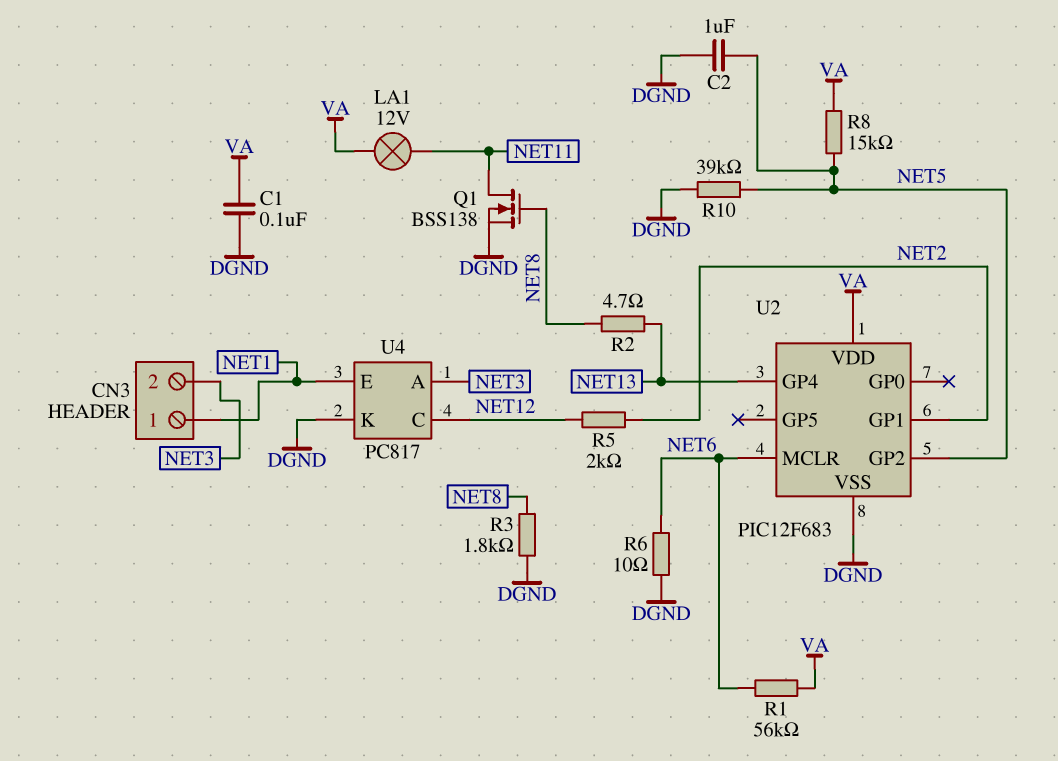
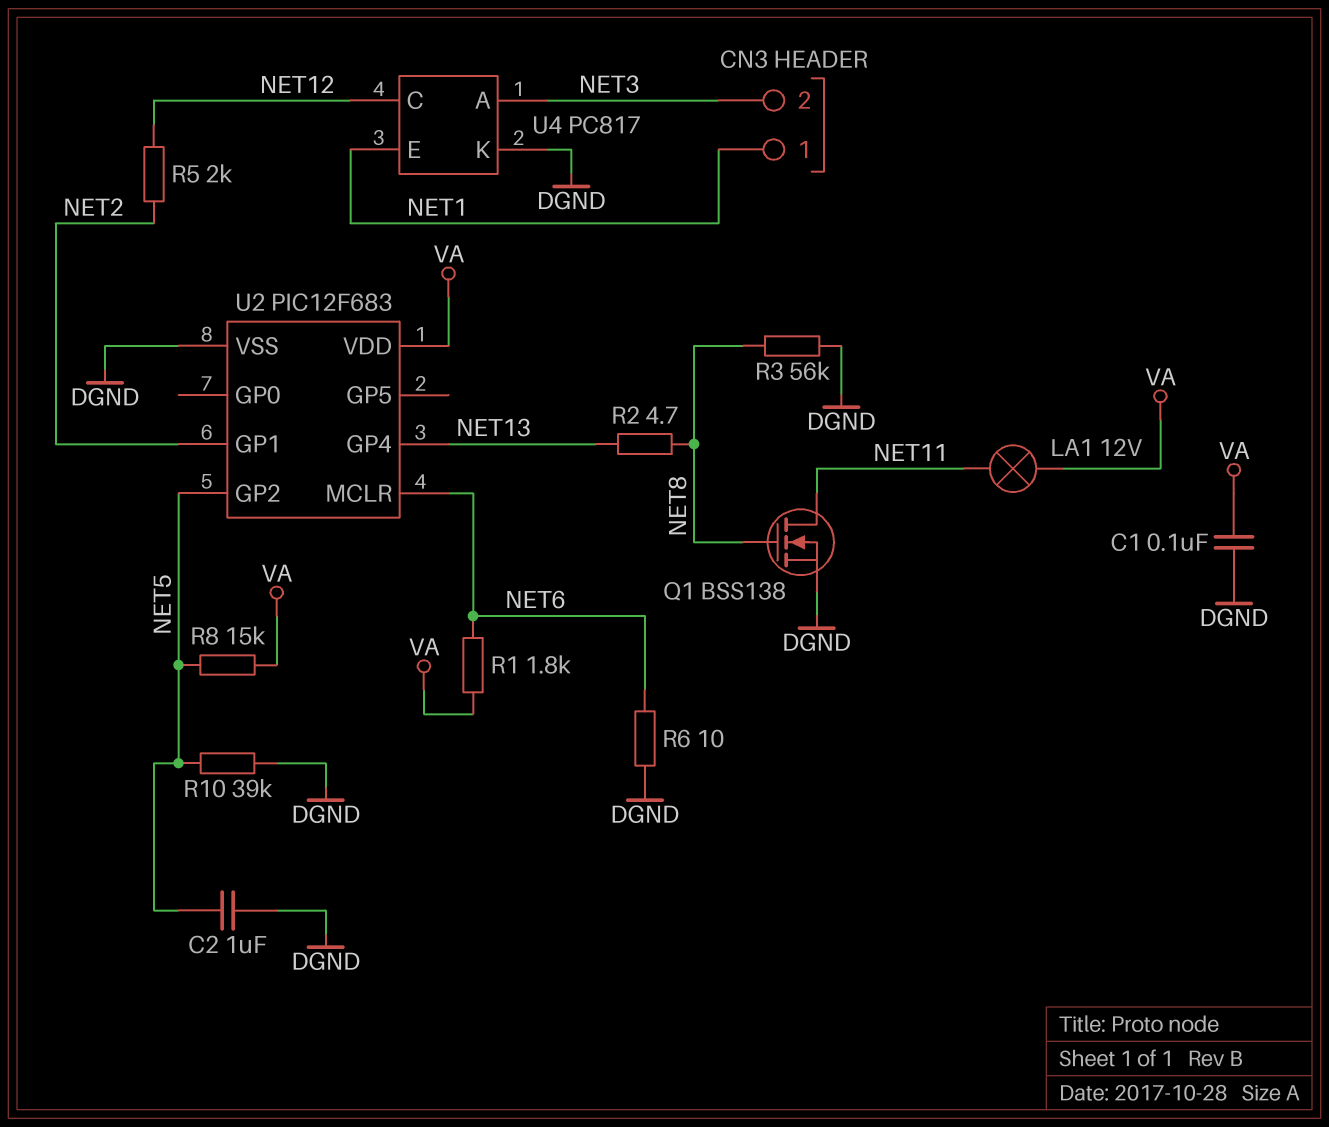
R1: 56k (NET6, VA) -> 1.8k (NET6, VA)
R3: 1.8k (DGND, NET8) -> 56k (DGND, NET8)

